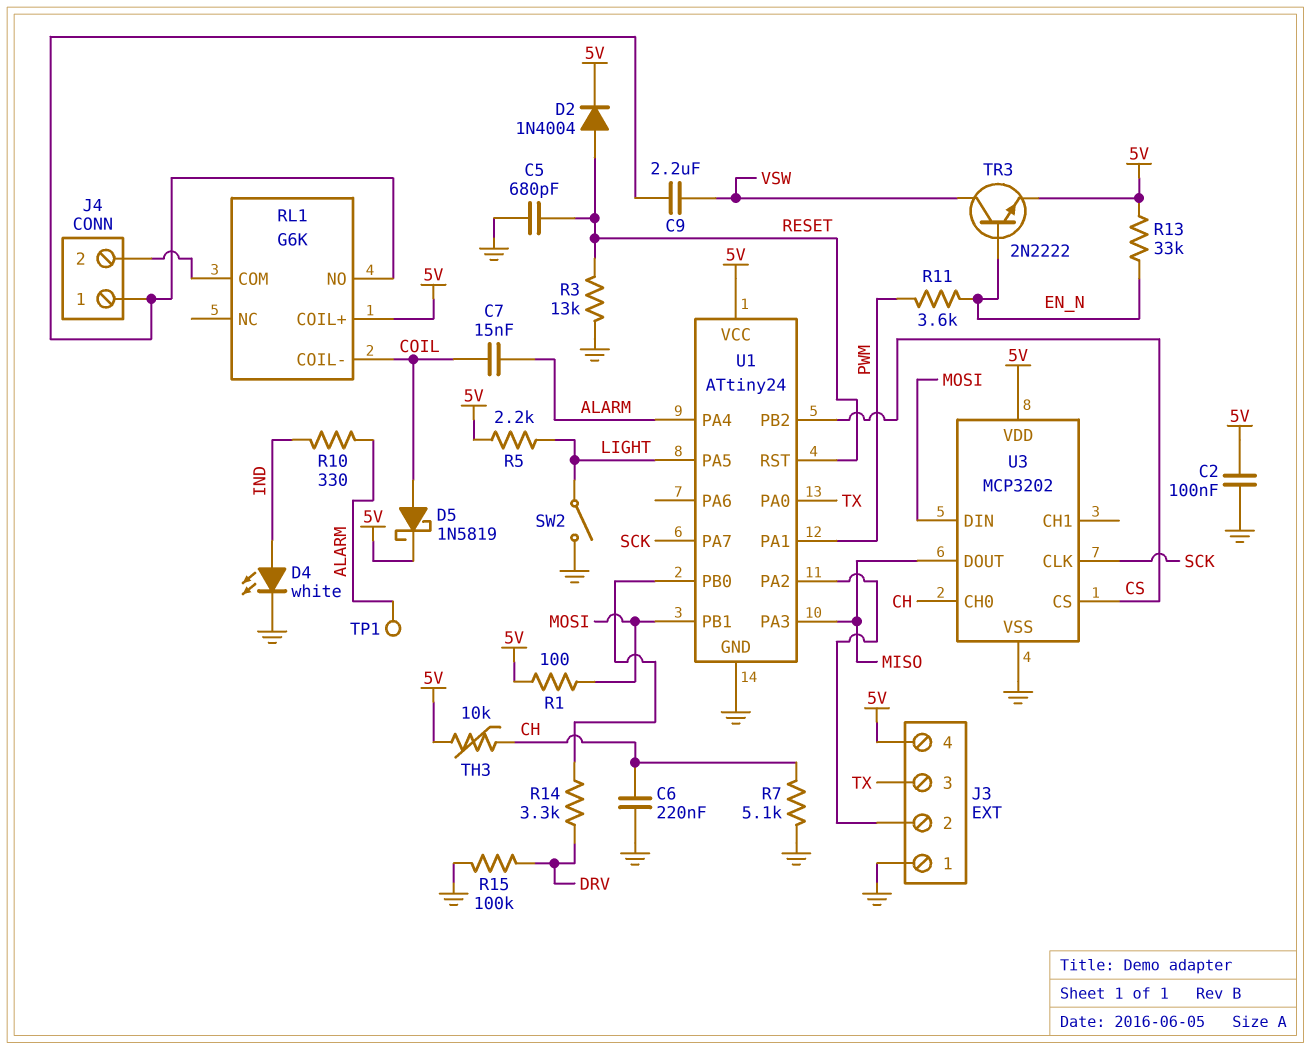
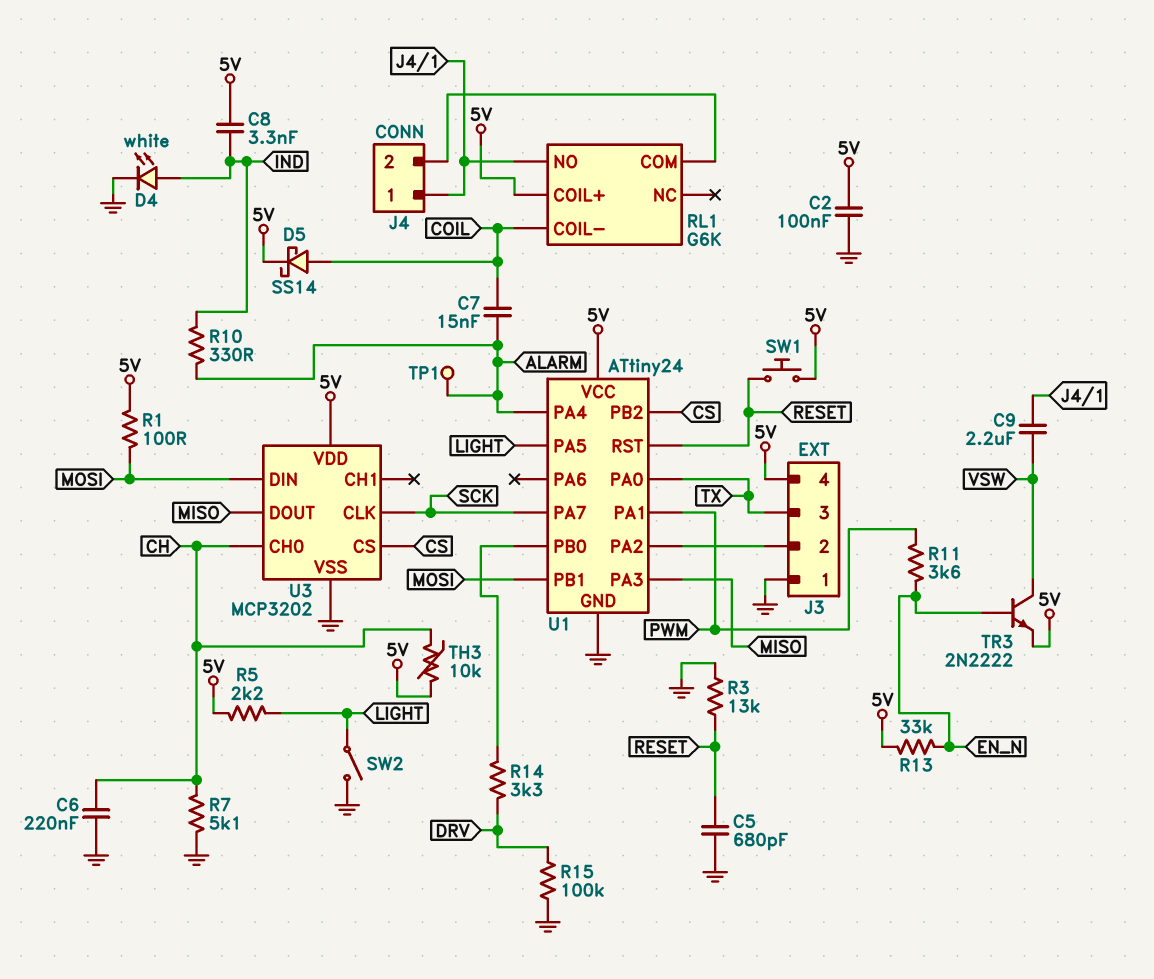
C8: none -> 3.3nF (5V, IND)
D2: diode 1N4004 (A RESET, K 5V) -> none
D5: schottky 1N5819 (A COIL, K 5V) -> schottky SS14 (A COIL, K 5V)
SW1: none -> button (5V, RESET)

